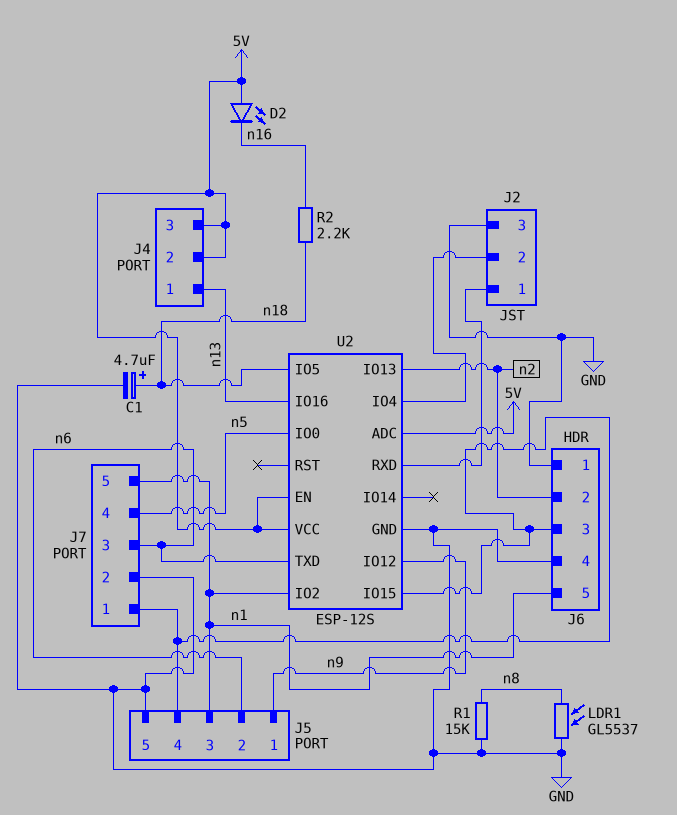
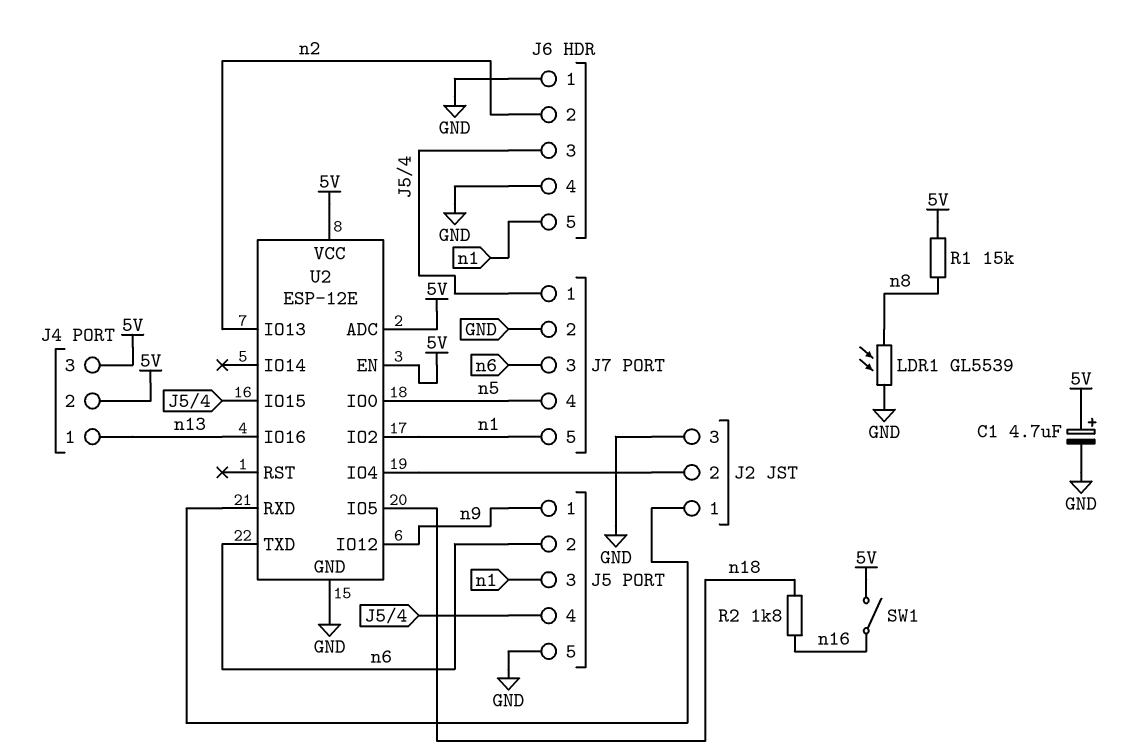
C1: 4.7uF (plus n18, minus GND) -> 4.7uF (plus 5V, minus GND)
D2: LED (A 5V, K n16) -> none
LDR1: GL5537 (GND, n8) -> GL5539 (GND, n8)
R1: 15k (GND, n8) -> 15k (5V, n8)
R2: 2.2k (n16, n18) -> 1.8k (n16, n18)
SW1: none -> switch (5V, n16)
U2: ESP-12S -> ESP-12E

